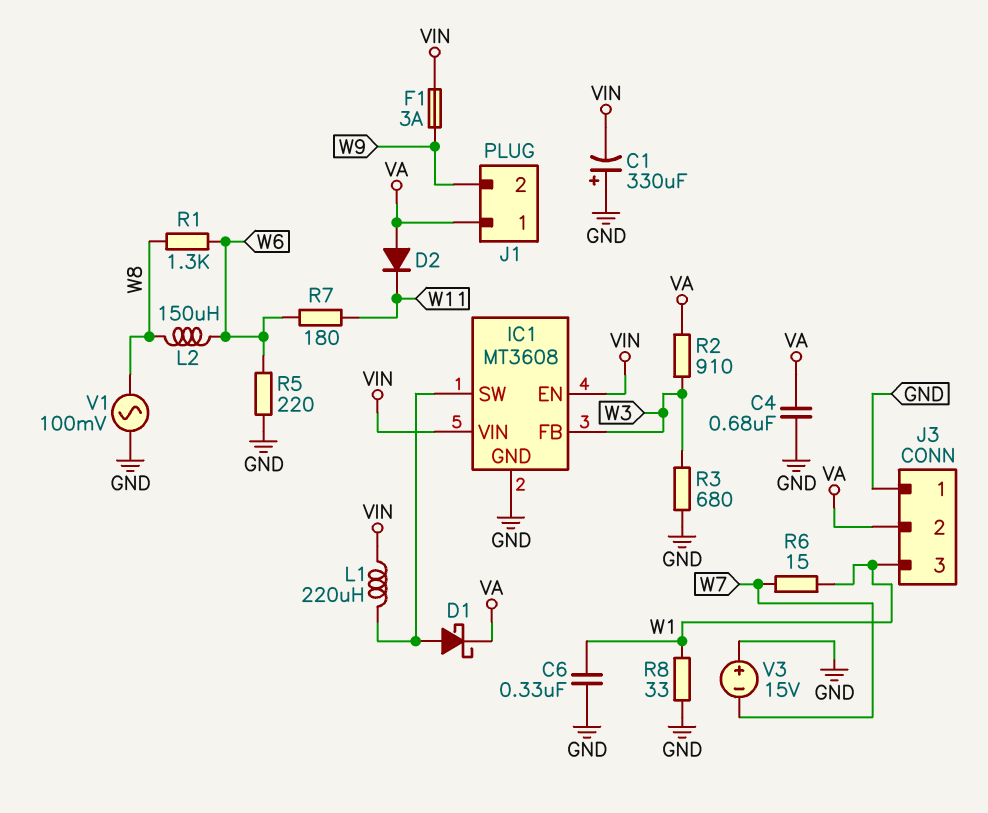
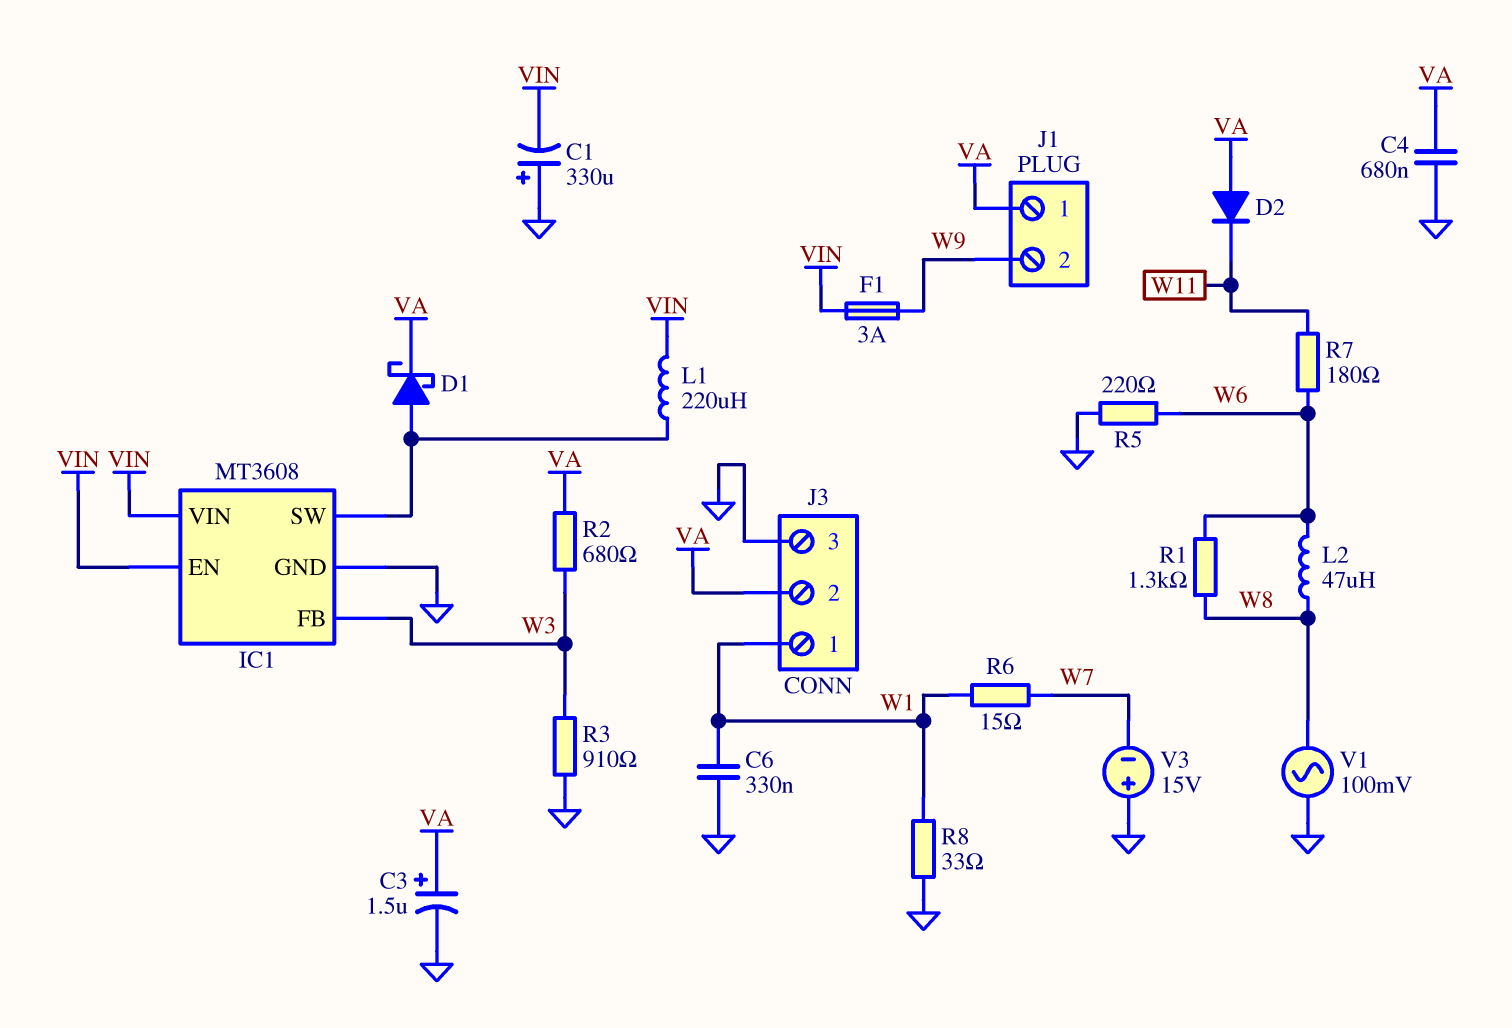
C3: none -> 1.5uF (plus VA, minus GND)
J3 pin 1: GND -> W1
J3 pin 3: W1 -> GND
L2: 150uH (W6, W8) -> 47uH (W6, W8)
R2: 910 (VA, W3) -> 680 (VA, W3)
R3: 680 (GND, W3) -> 910 (GND, W3)

